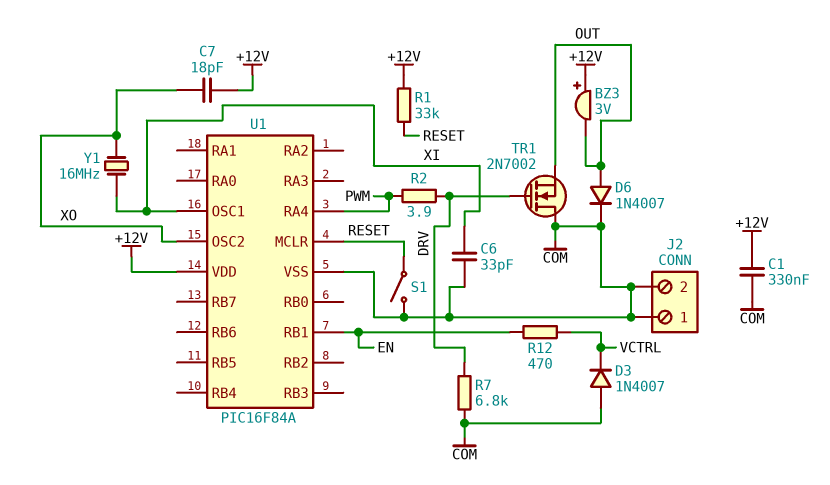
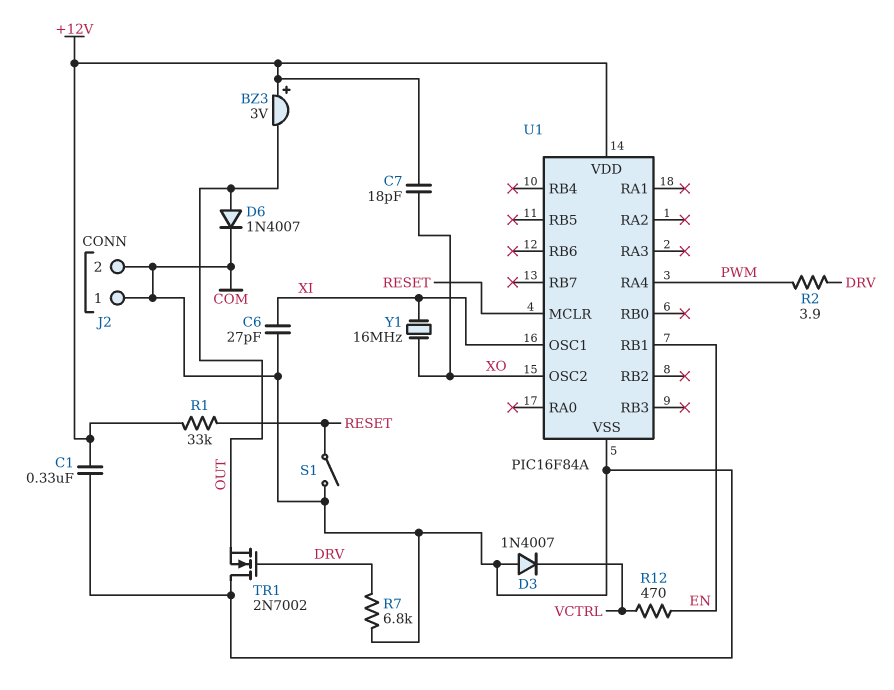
C6: 33pF (COM, XI) -> 27pF (COM, XI)

